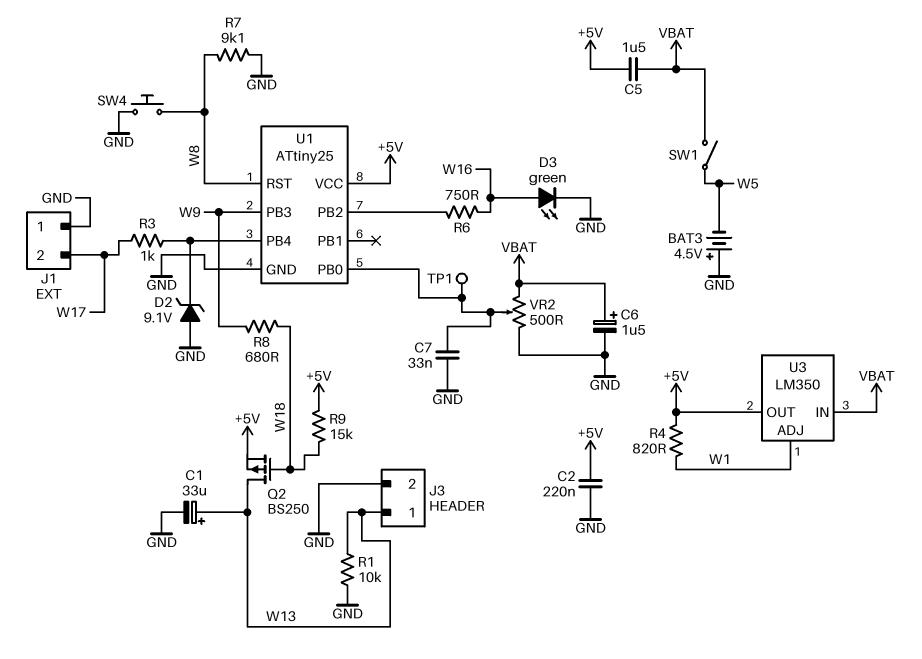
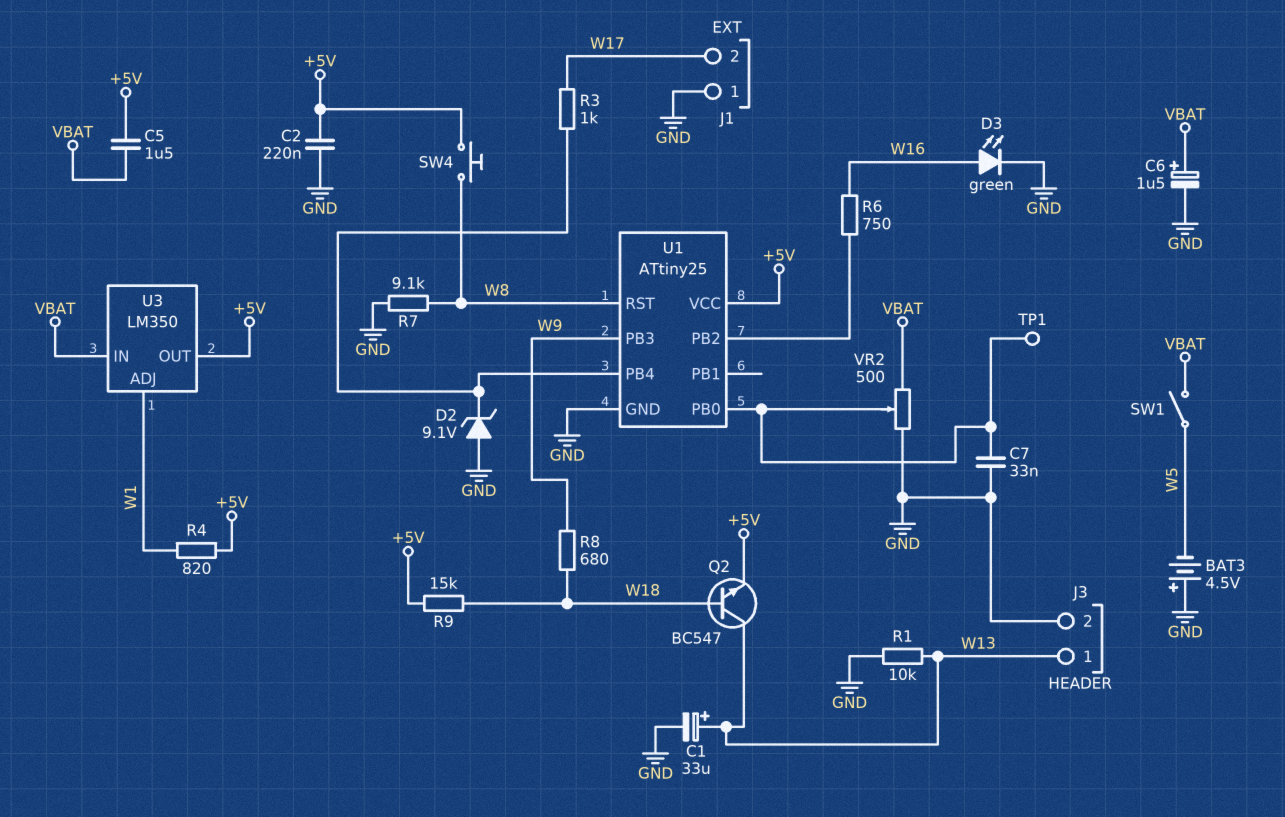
Q2: PMOS BS250 (G W18, D W13, S +5V) -> NPN BC547 (B W18, C W13, E +5V)
SW4: button (GND, W8) -> button (+5V, W8)

